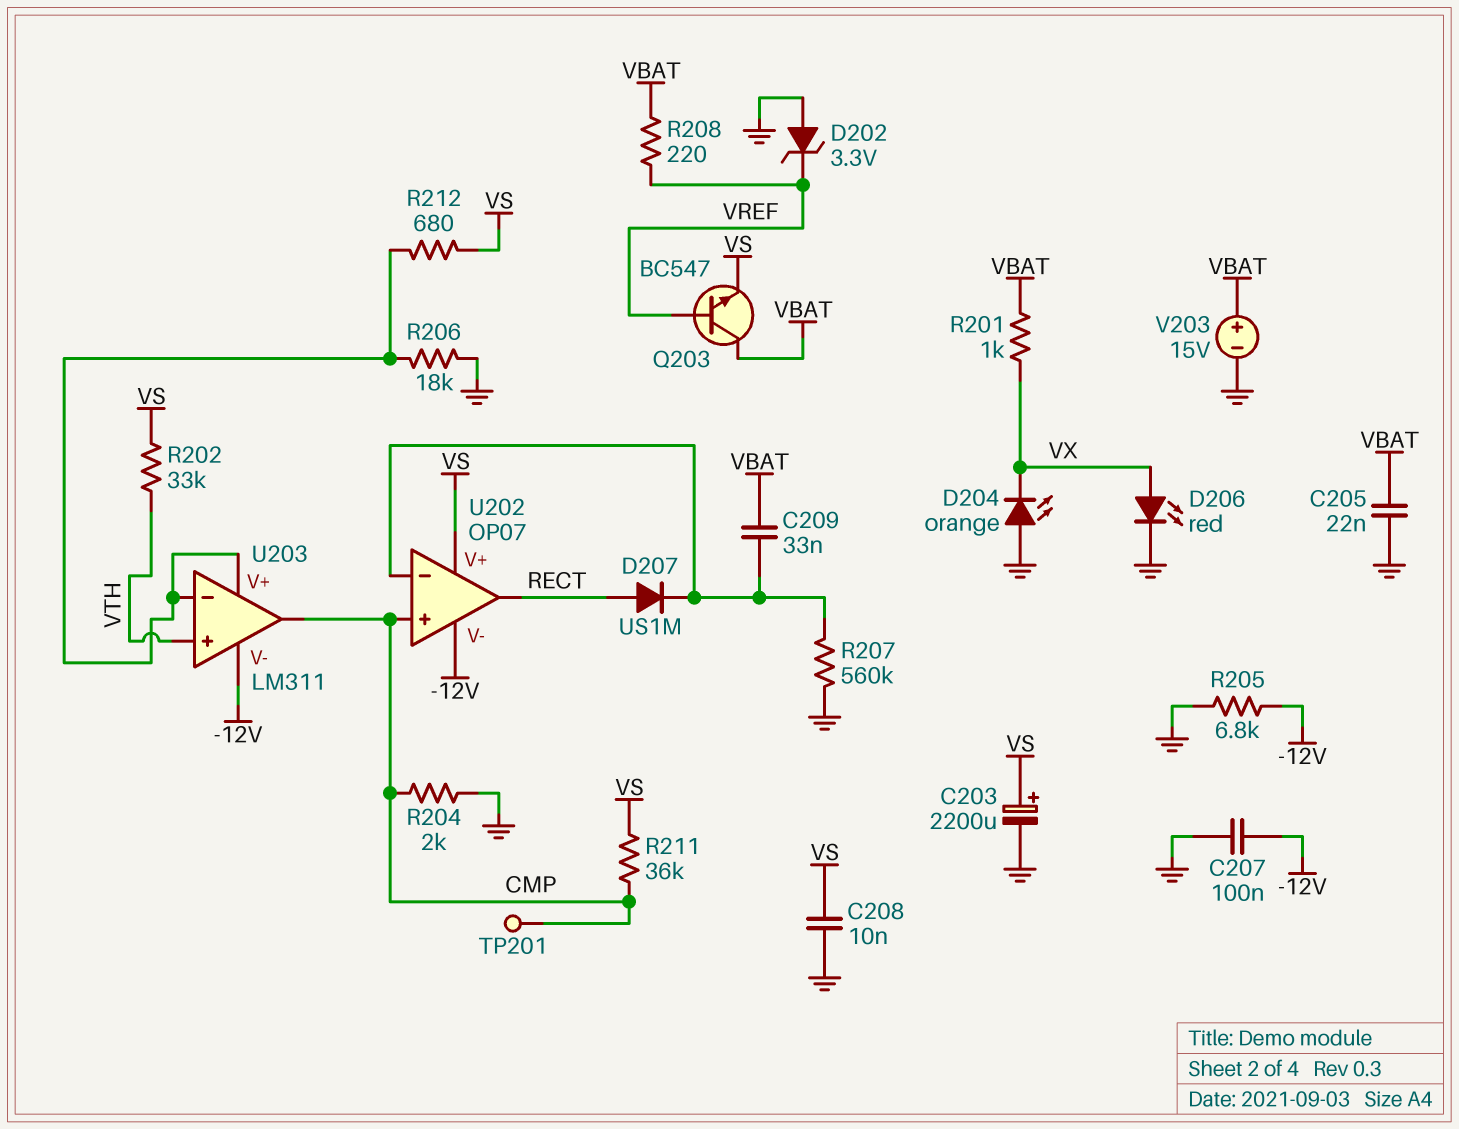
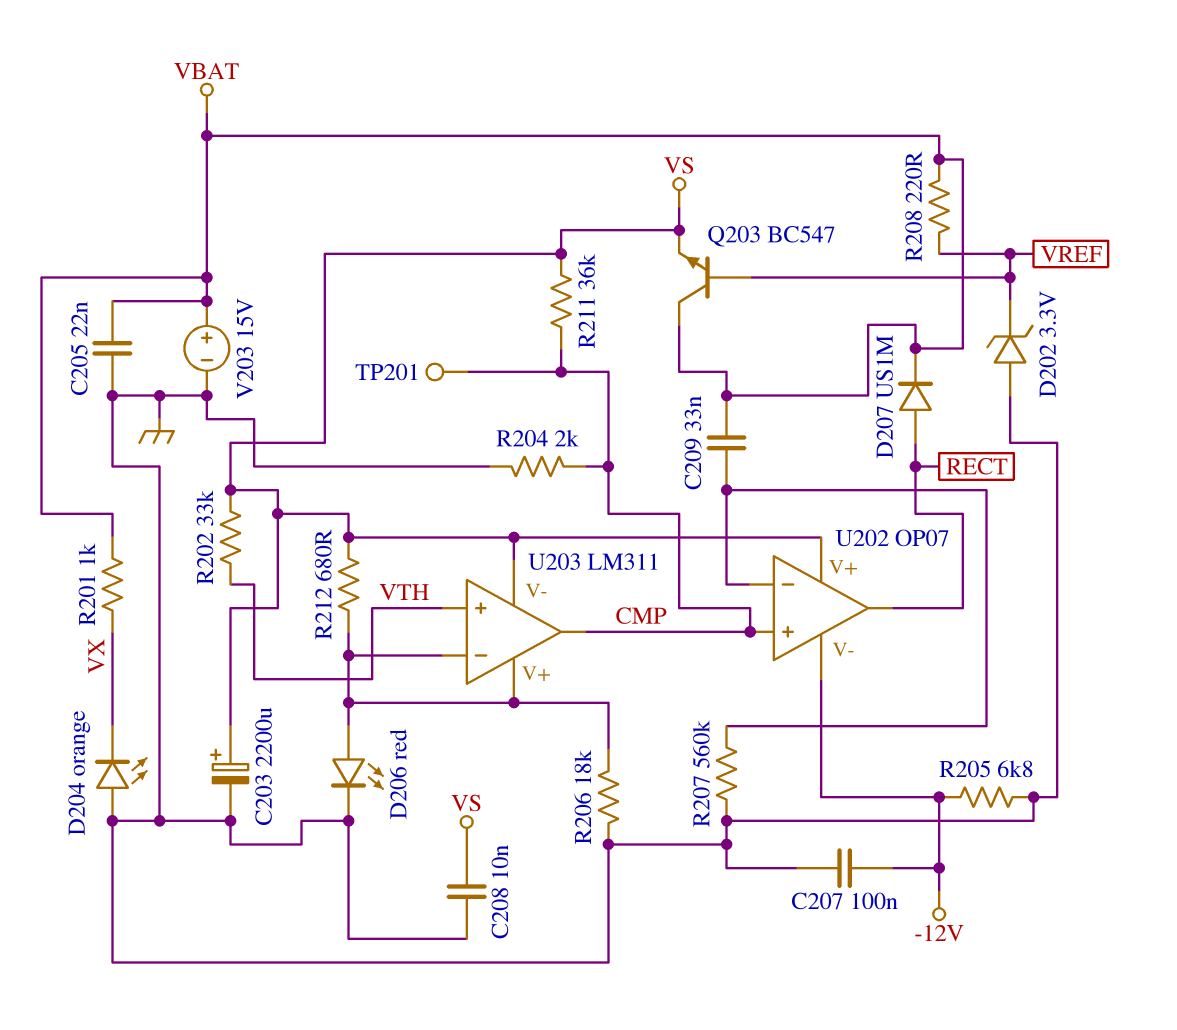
D206: LED red (A VX, K GND) -> LED red (A U203/V+, K GND)
D207: diode US1M (A RECT, K U202/in-) -> diode US1M (A RECT, K VBAT)
U203 pin V-: -12V -> VS

